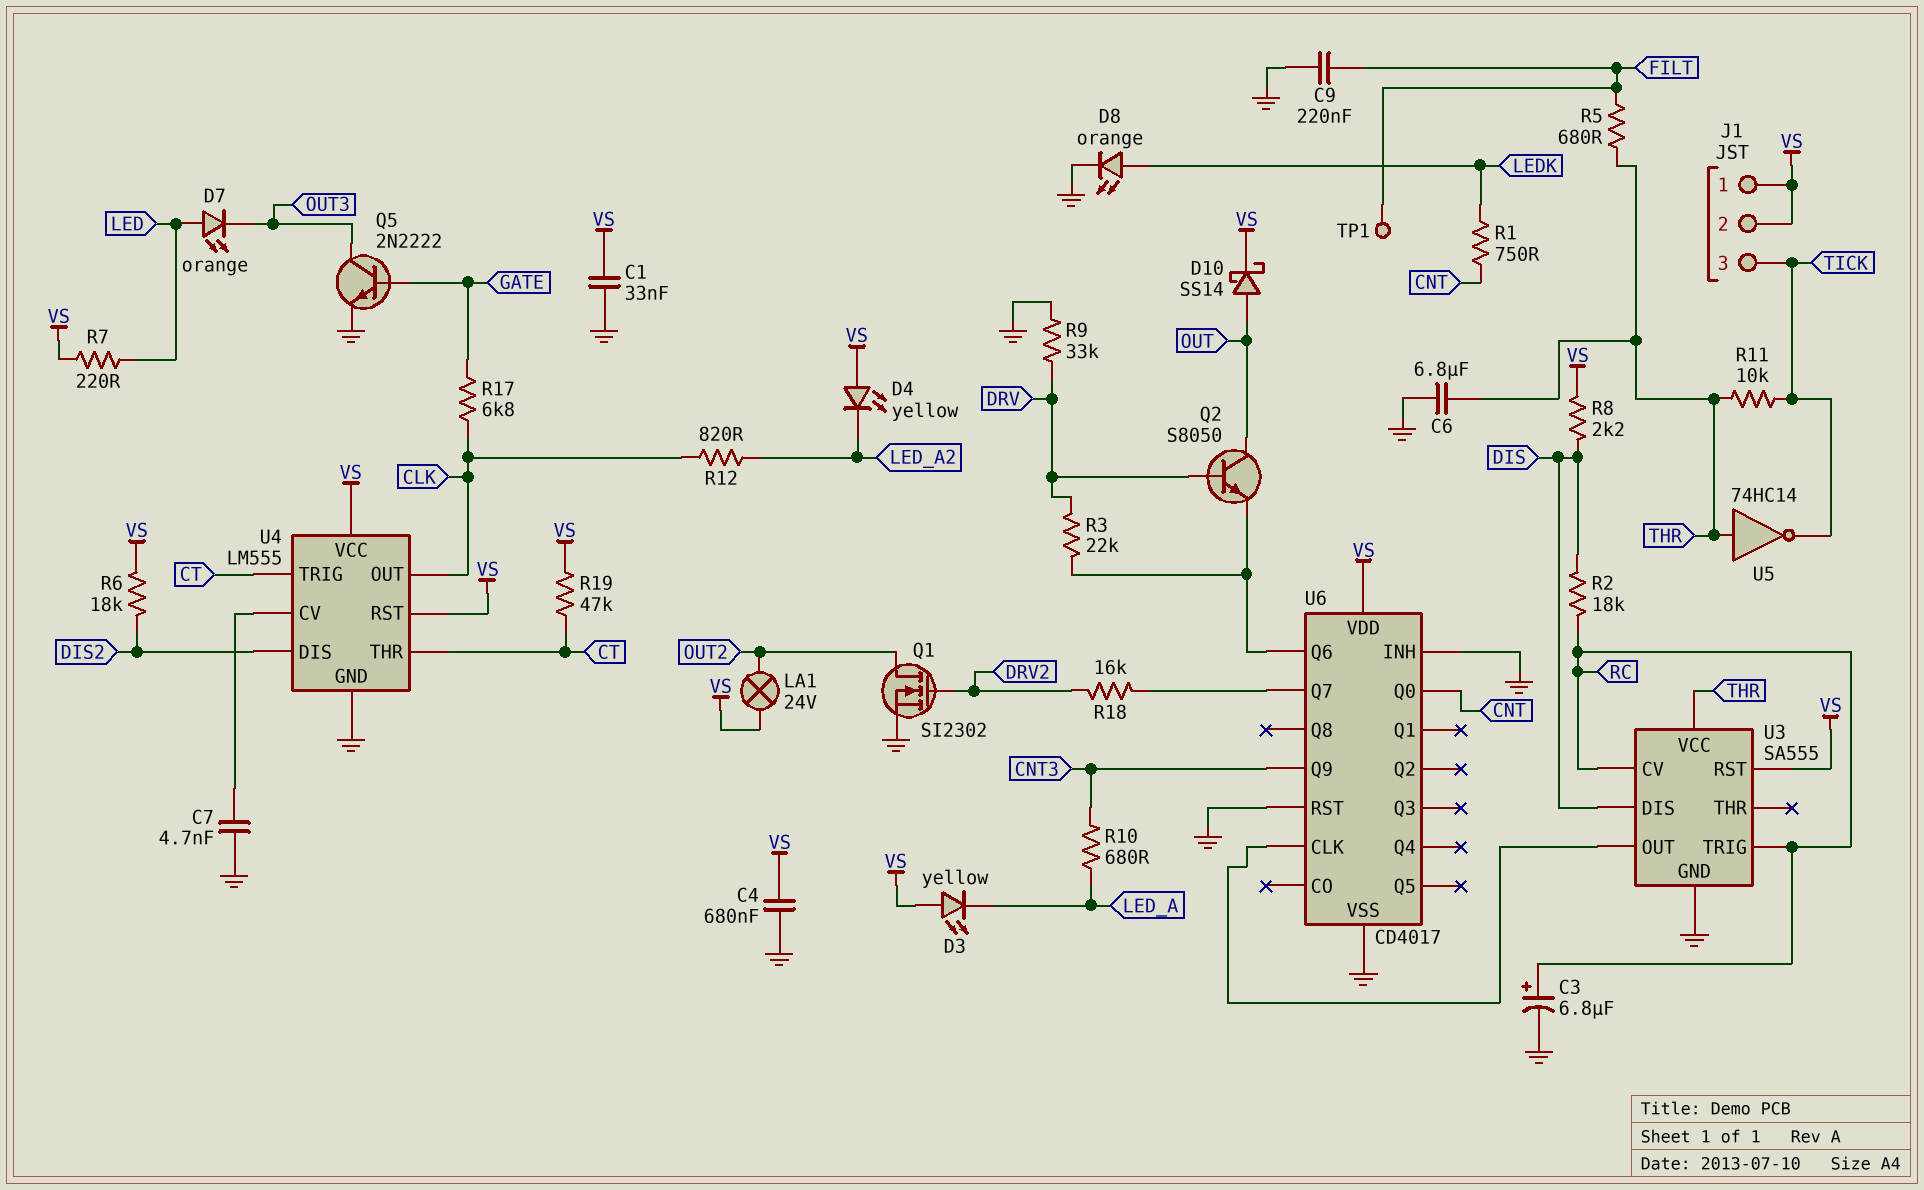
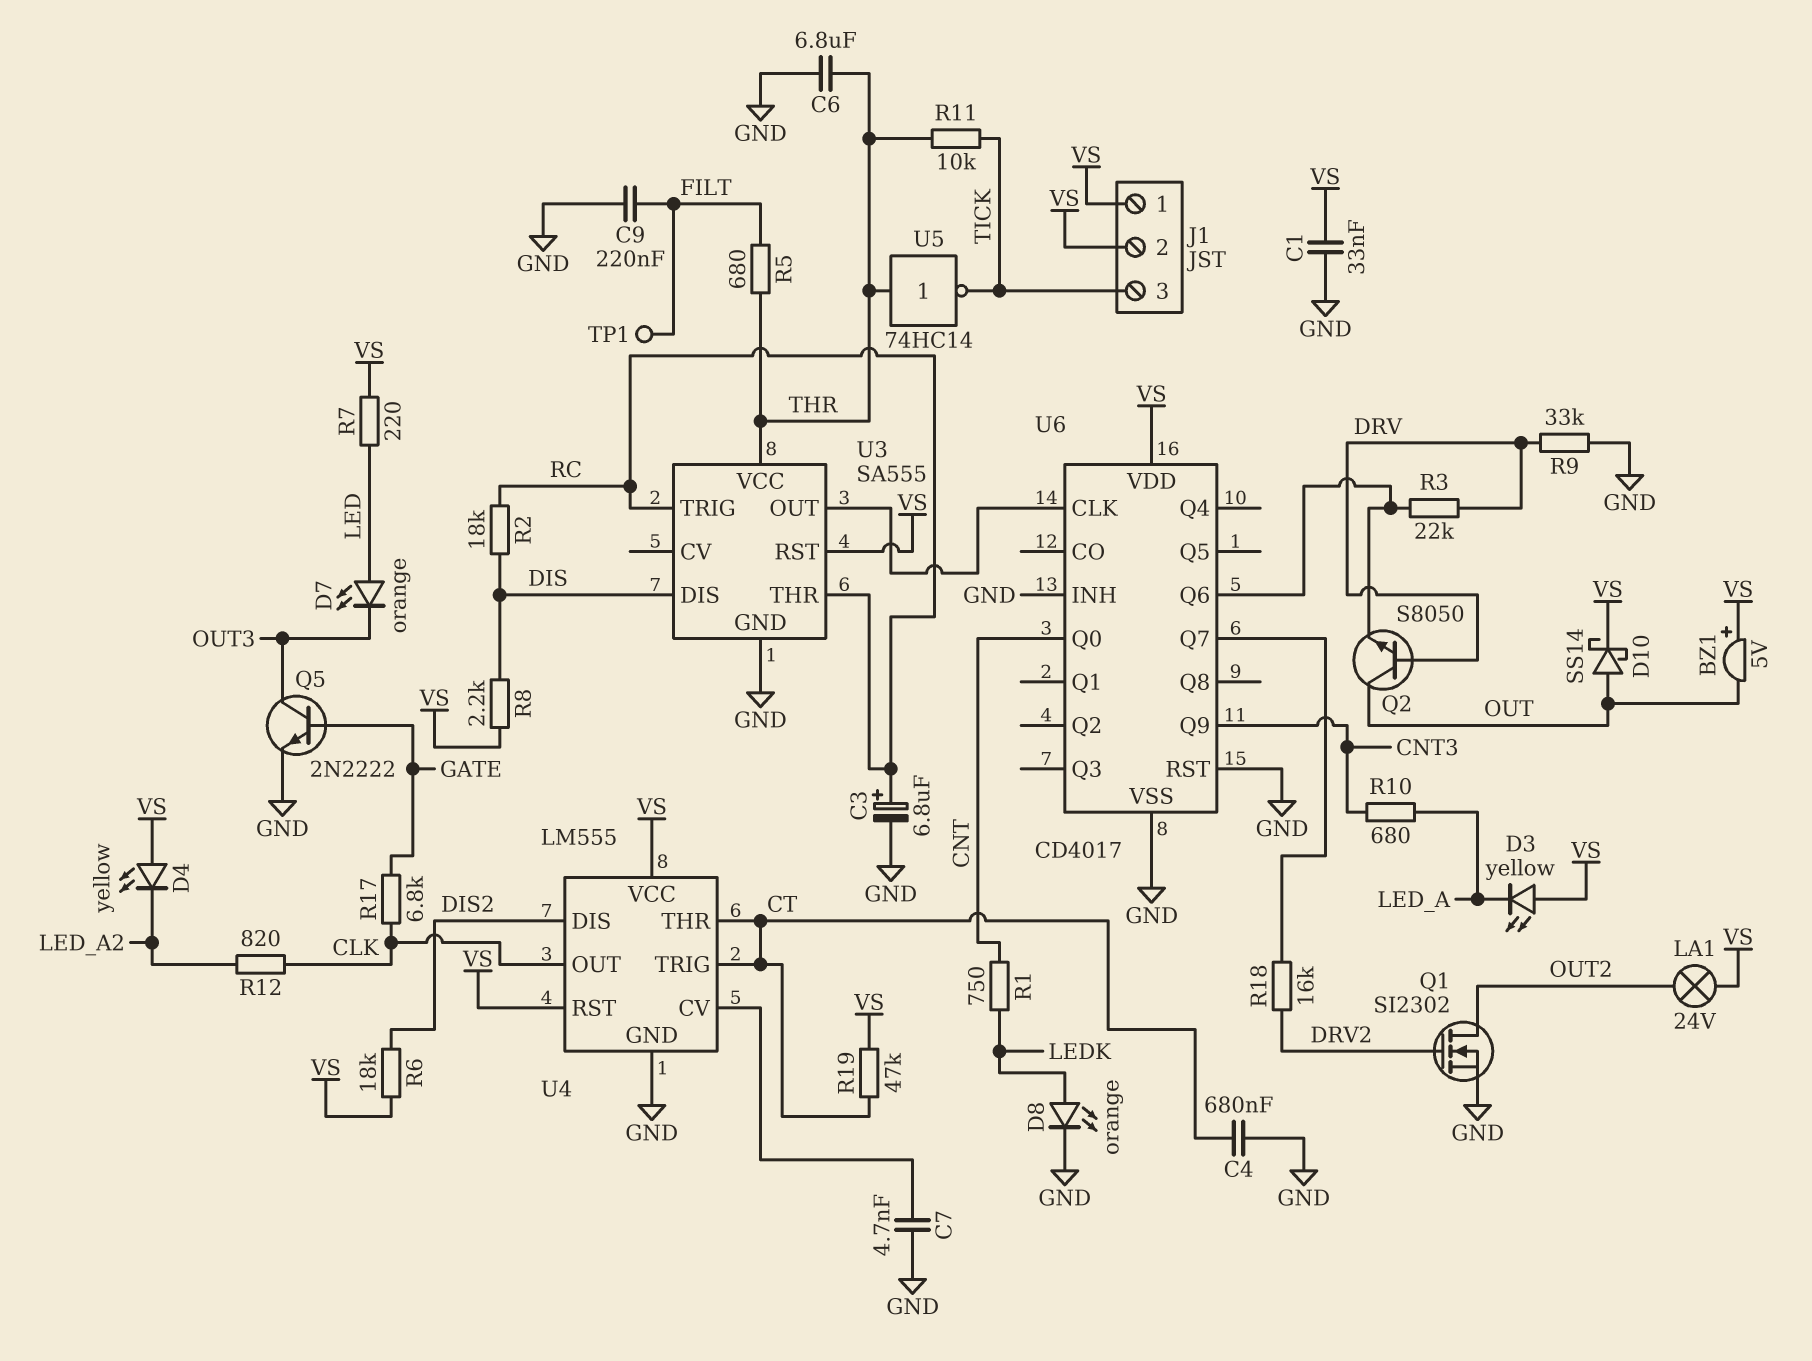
BZ1: none -> buzzer 5V (plus VS, minus OUT)
C4: 680nF (GND, VS) -> 680nF (CT, GND)
U3 pin CV: RC -> none
U3 pin THR: none -> RC

